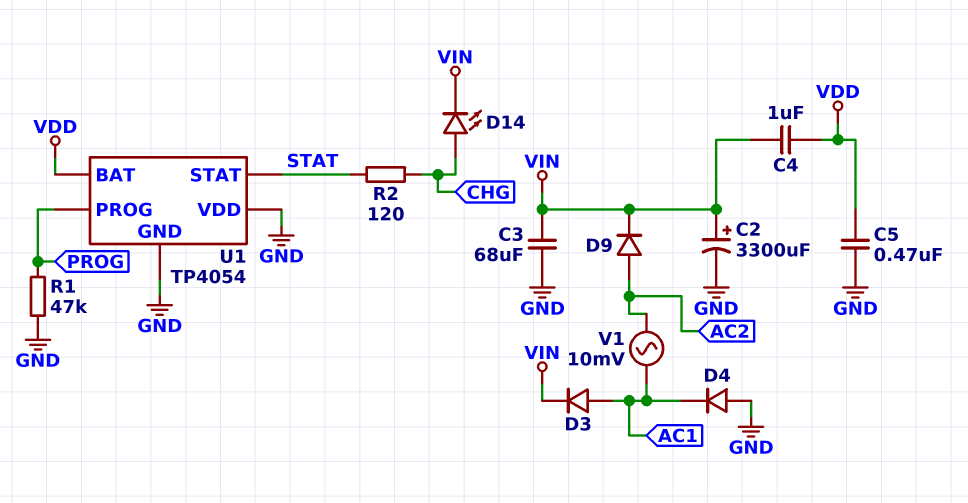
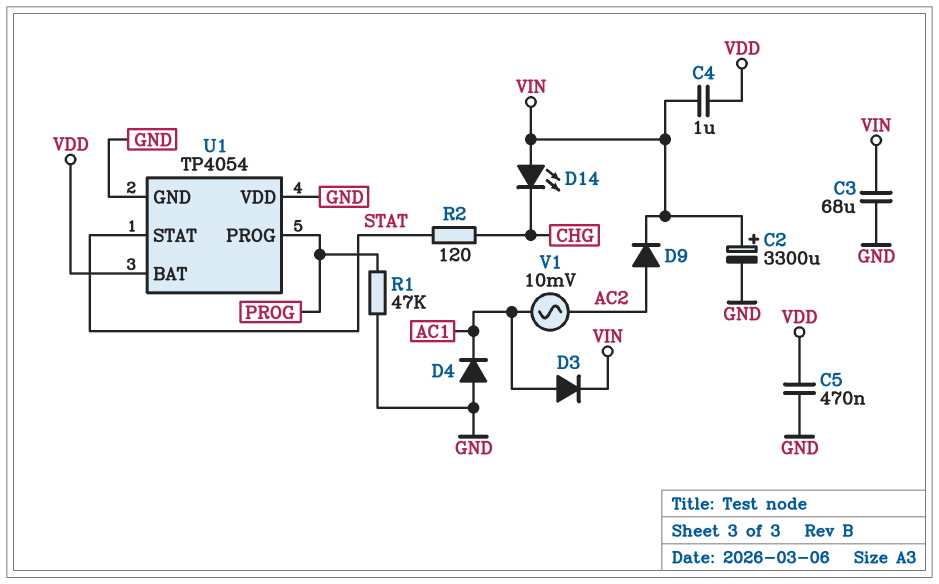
D14: LED (A CHG, K VIN) -> LED (A VIN, K CHG)

